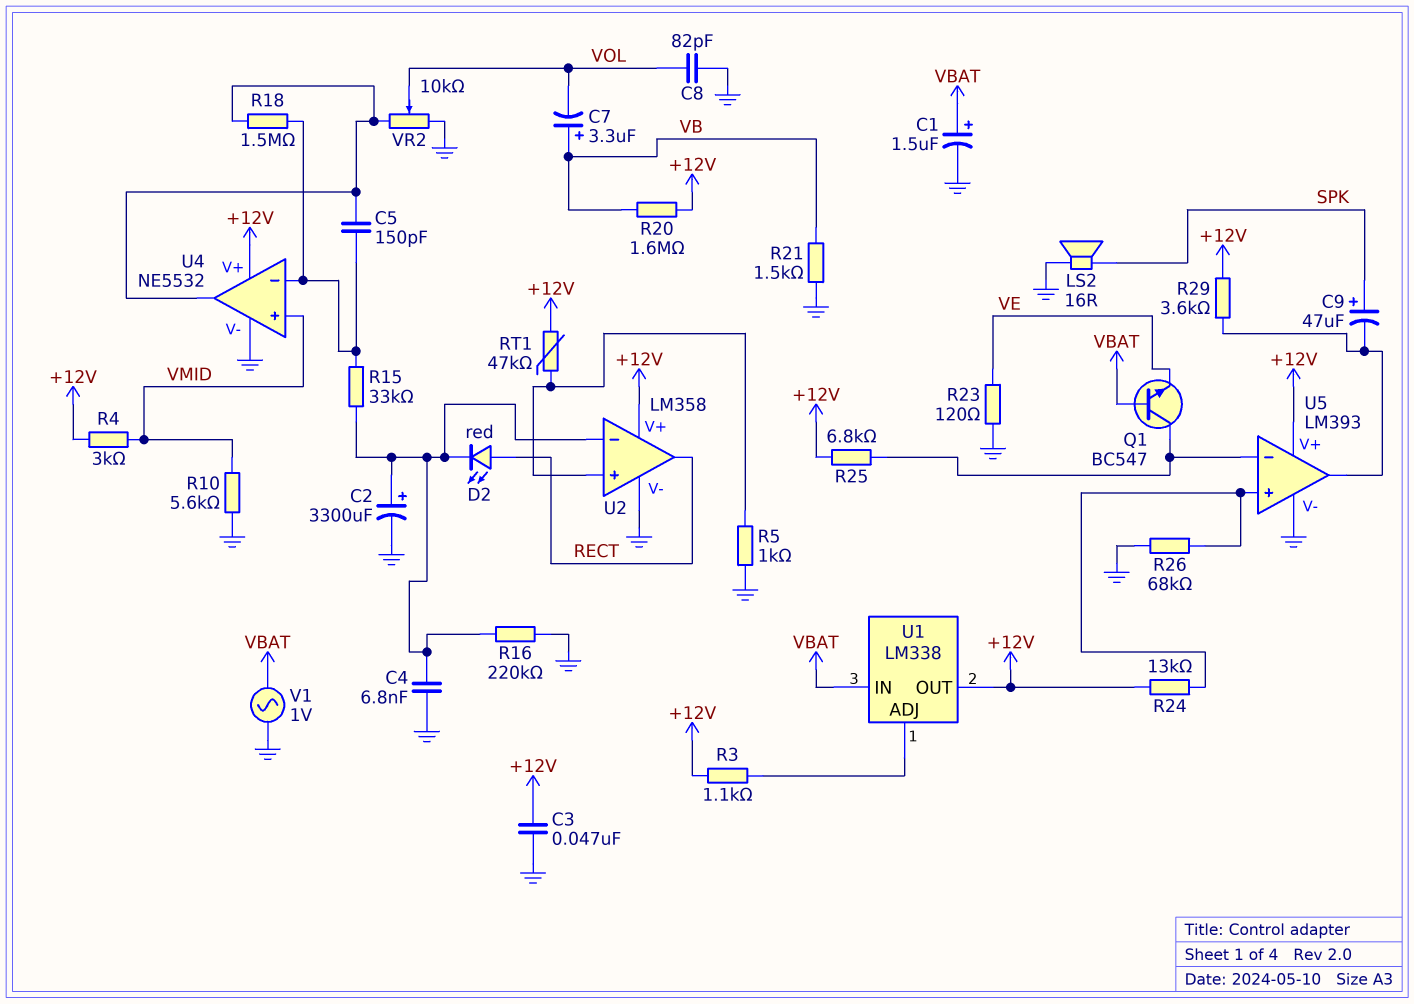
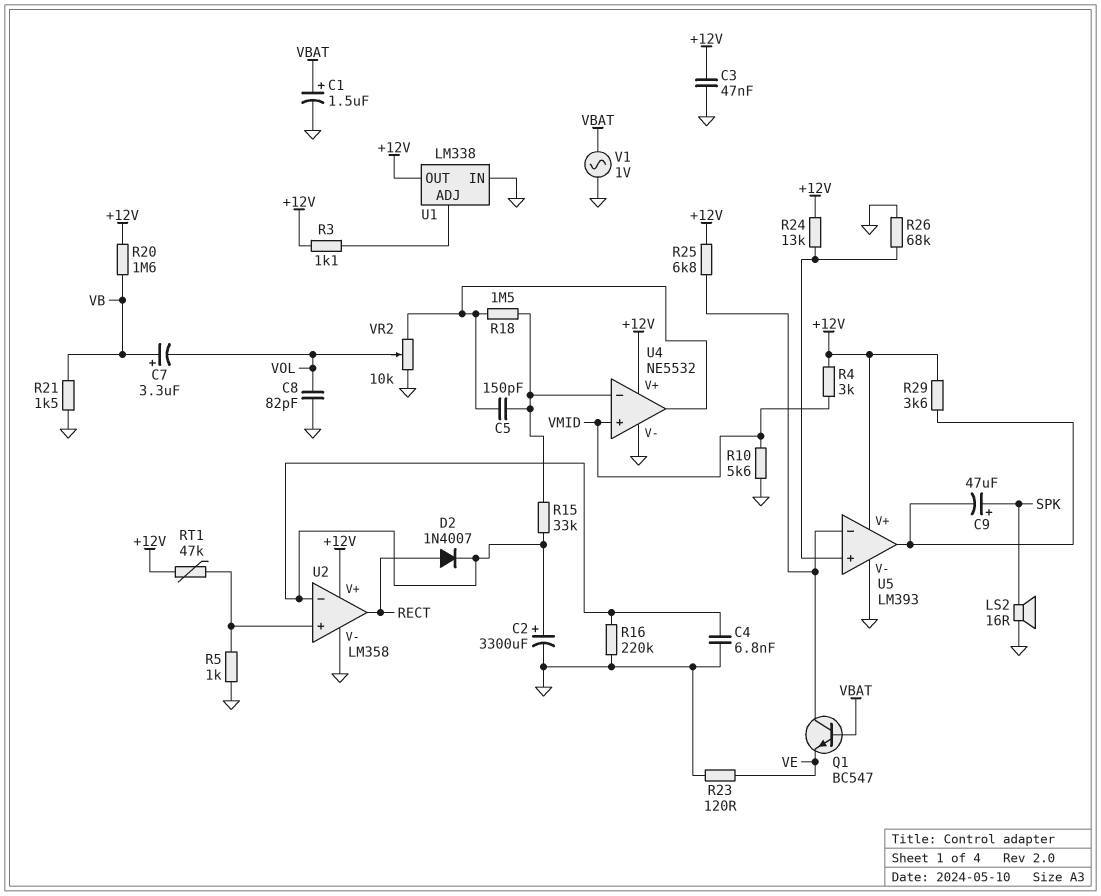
D2: LED red (A RECT, K U2/in-) -> diode 1N4007 (A RECT, K U2/in-)
U1 pin IN: VBAT -> GND

